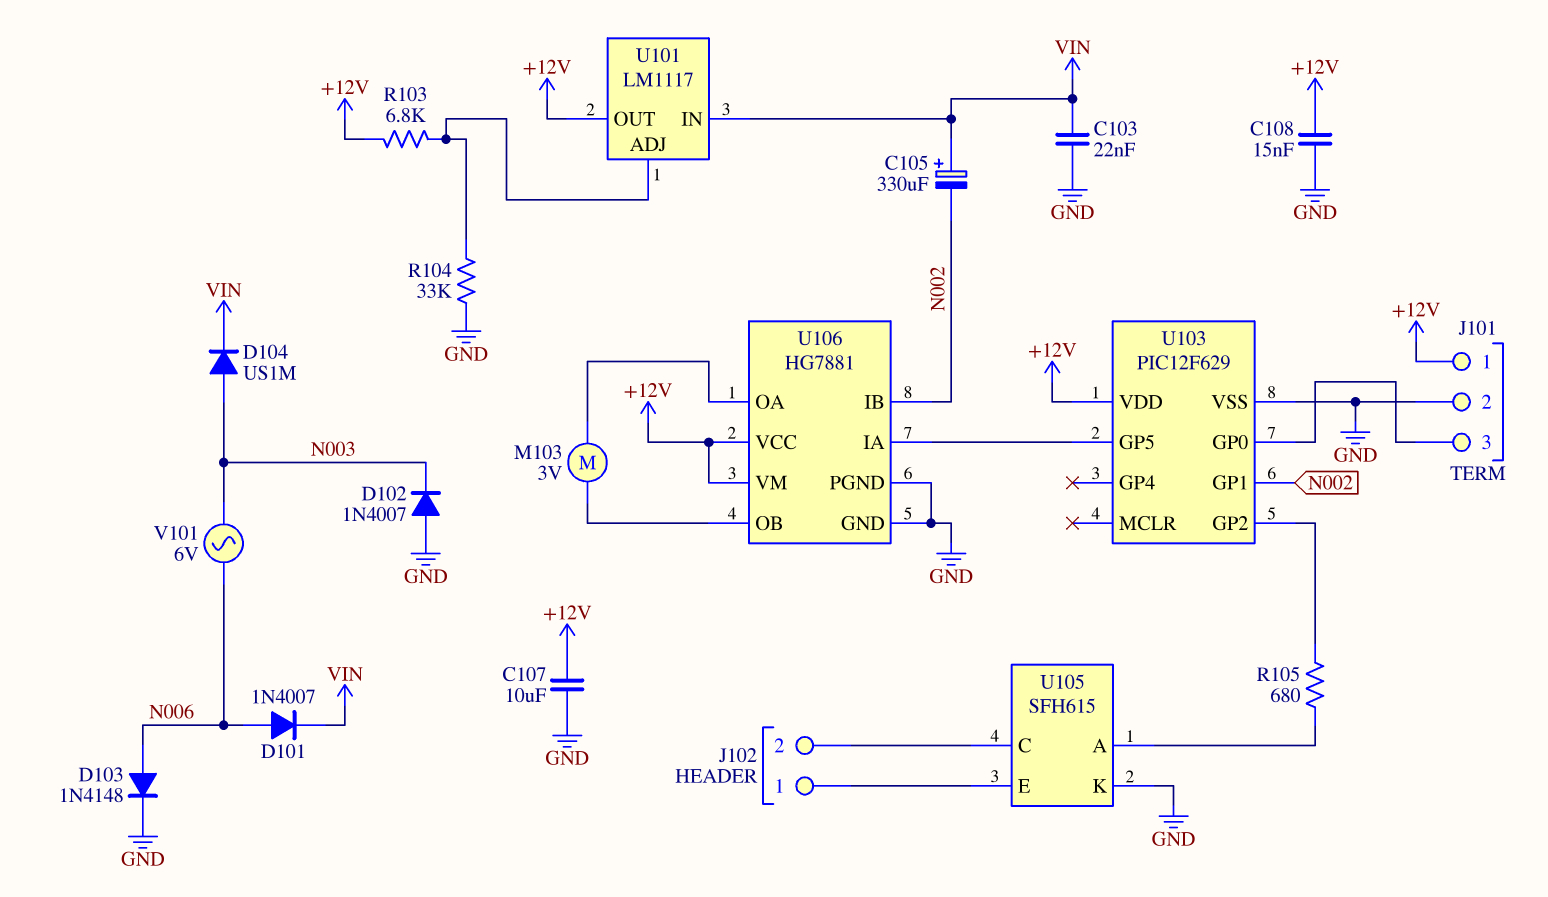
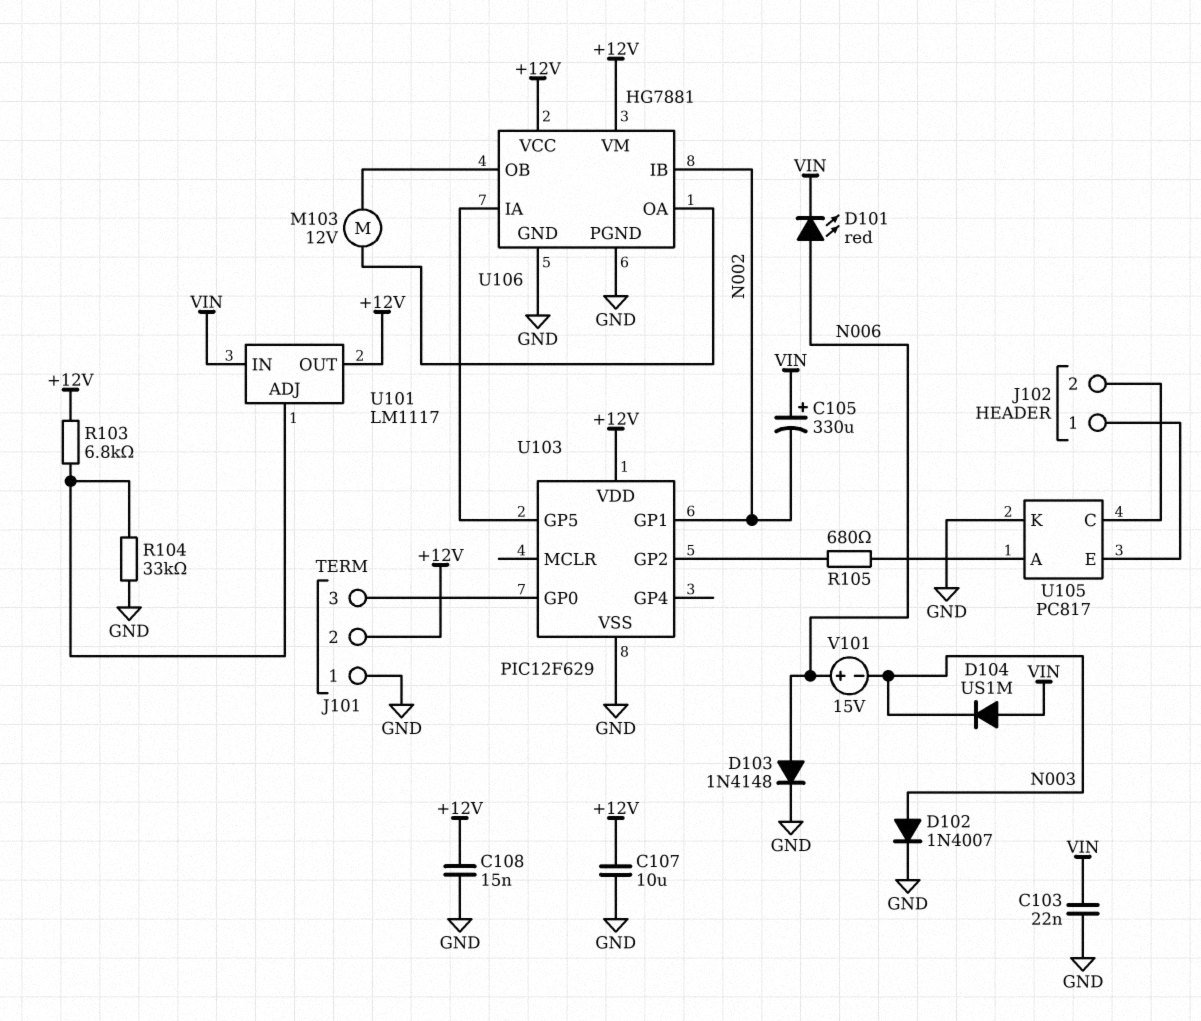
D101: diode 1N4007 (A N006, K VIN) -> LED red (A N006, K VIN)
D102: diode 1N4007 (A GND, K N003) -> diode 1N4007 (A N003, K GND)
D104: diode US1M (A N003, K VIN) -> diode US1M (A VIN, K N003)
J101 pin 1: +12V -> GND
J101 pin 2: GND -> +12V
M103: motor 3V (U106/OA, U106/OB) -> motor 12V (U106/OA, U106/OB)
U105: SFH615 -> PC817
V101: AC 6V (N003, N006) -> 15V (plus N006, minus N003)

